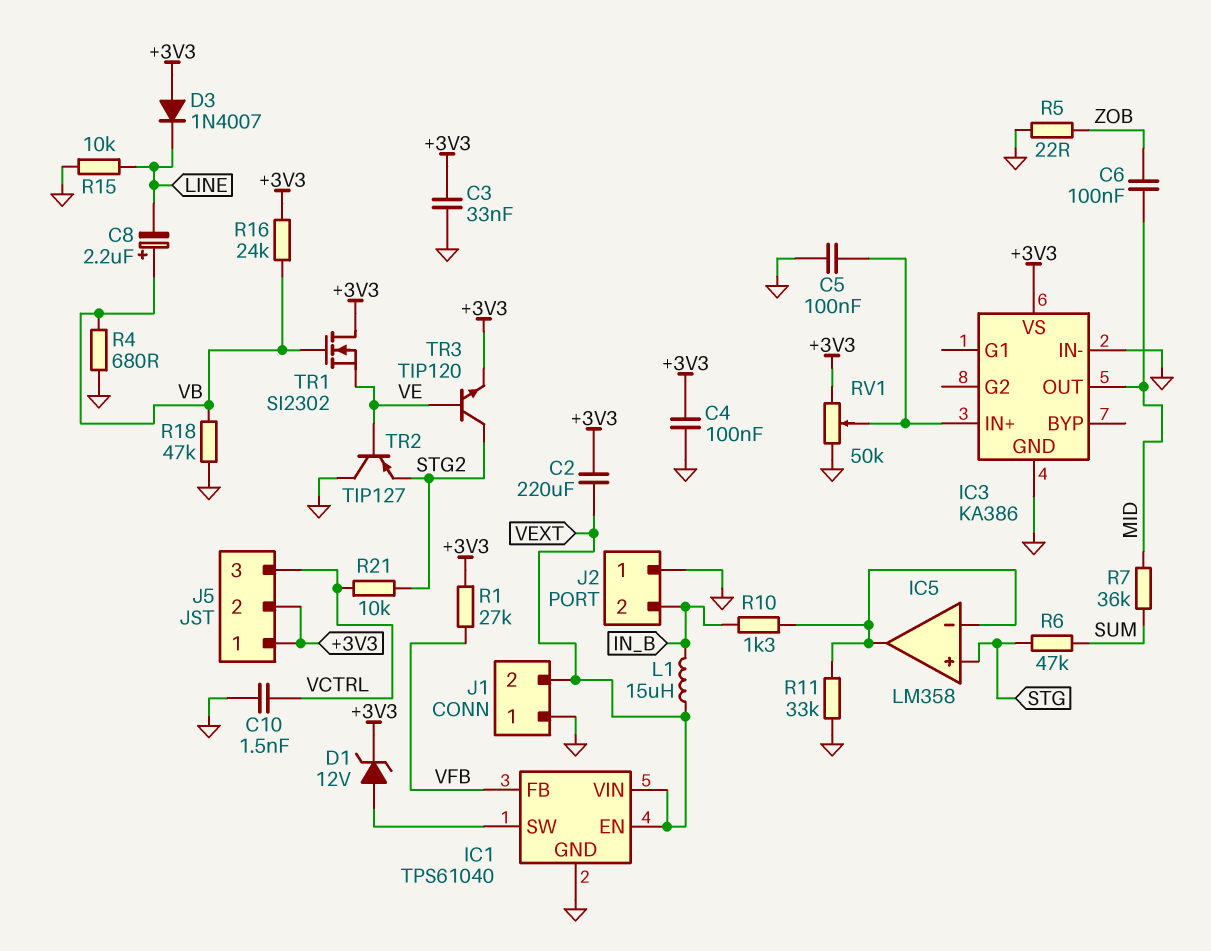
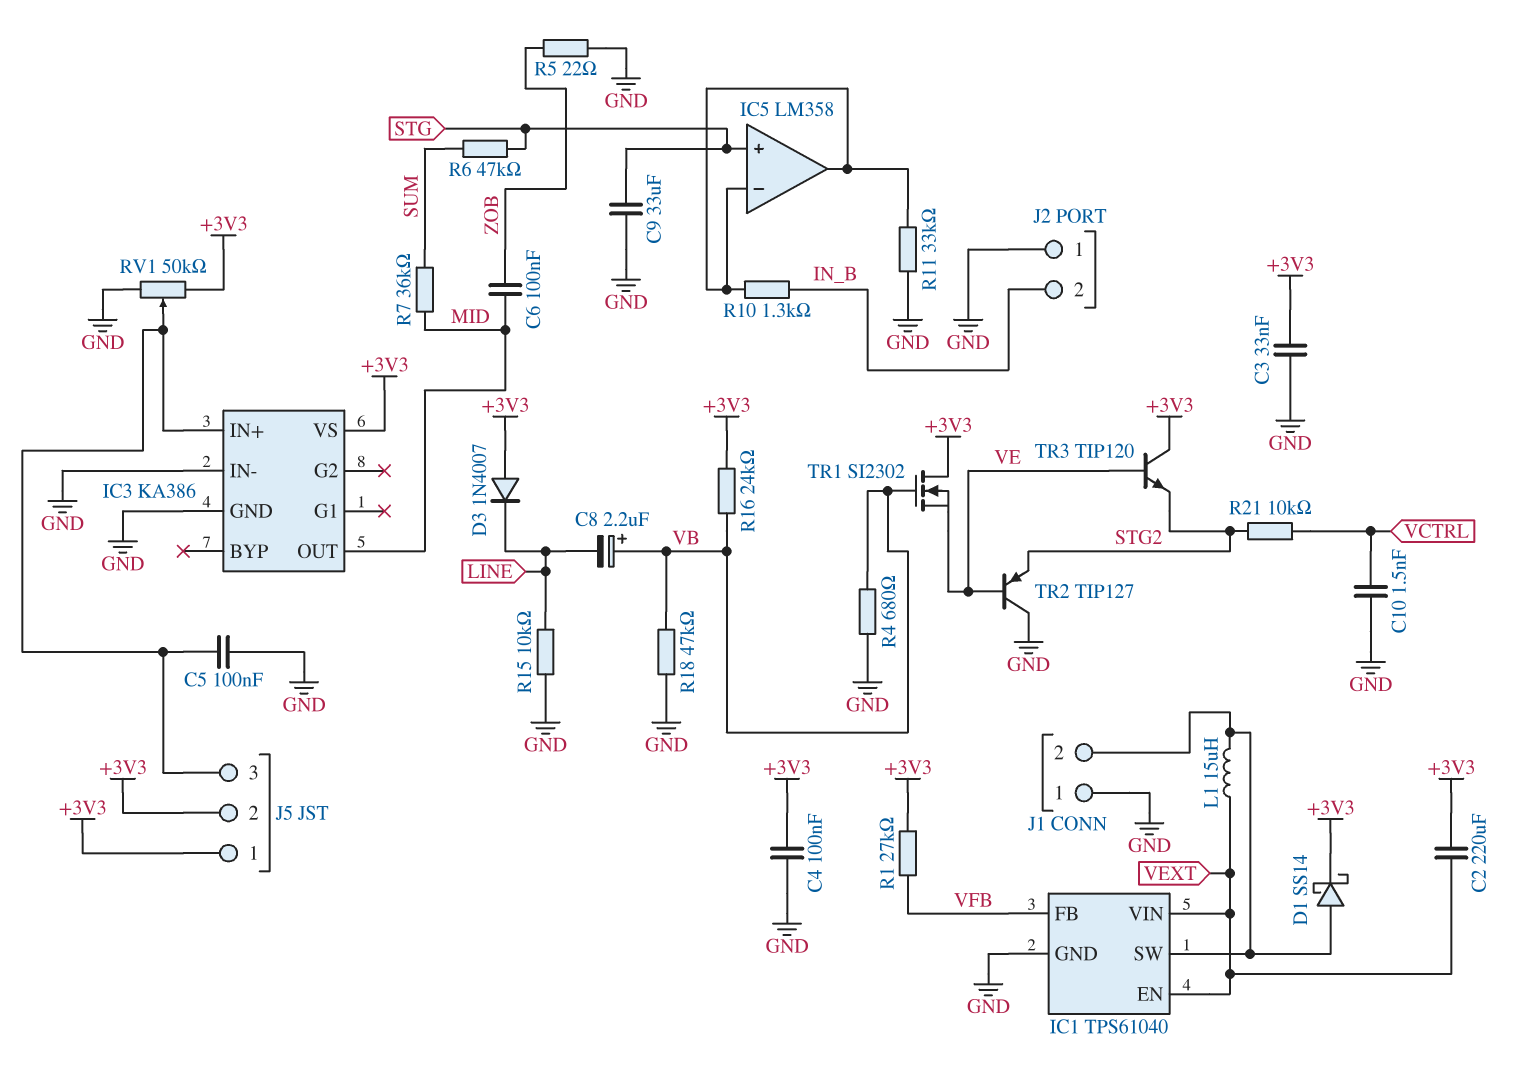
C9: none -> 33uF (GND, STG)
D1: zener 12V (A IC1/SW, K +3V3) -> schottky SS14 (A IC1/SW, K +3V3)
J1 pin 2: VEXT -> IC1/SW
J5 pin 3: VCTRL -> IC3/IN+
L1: 15uH (IN_B, VEXT) -> 15uH (IC1/SW, VEXT)
TR3: NPN TIP120 (B VE, C STG2, E +3V3) -> NPN TIP120 (B VE, C +3V3, E STG2)

